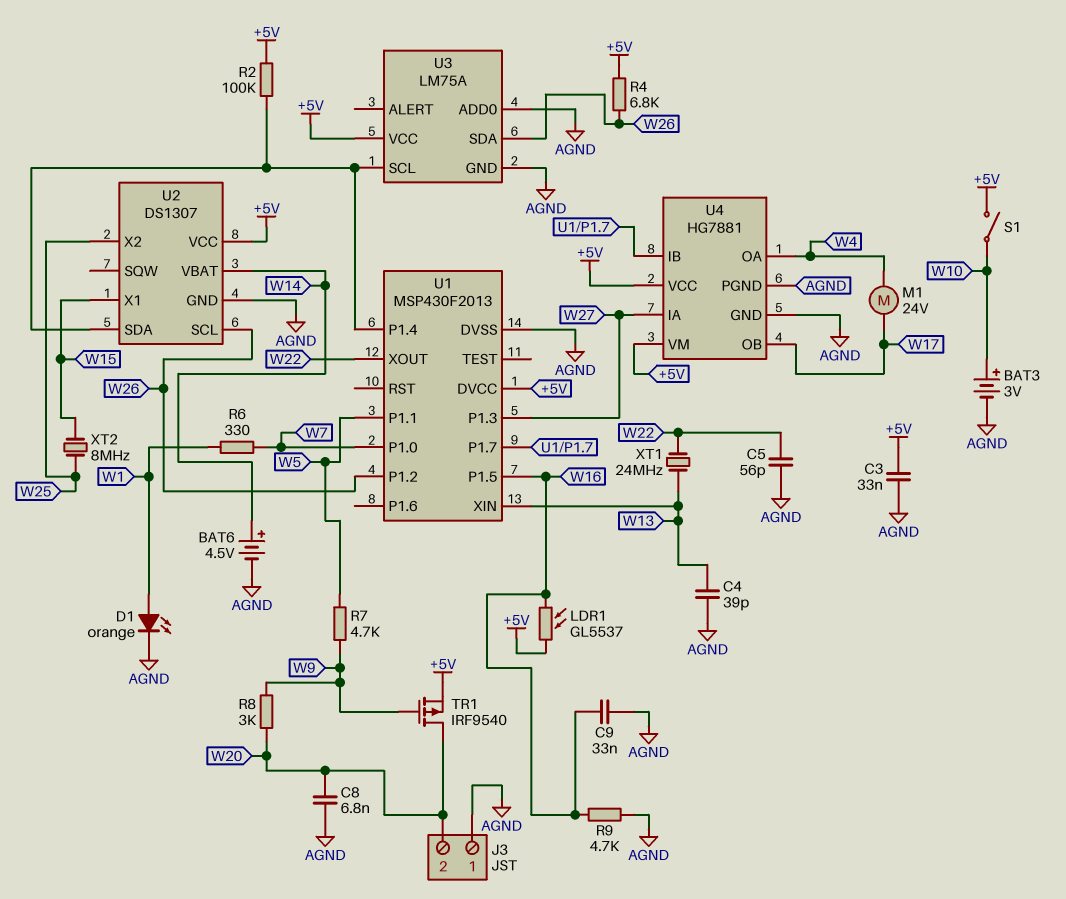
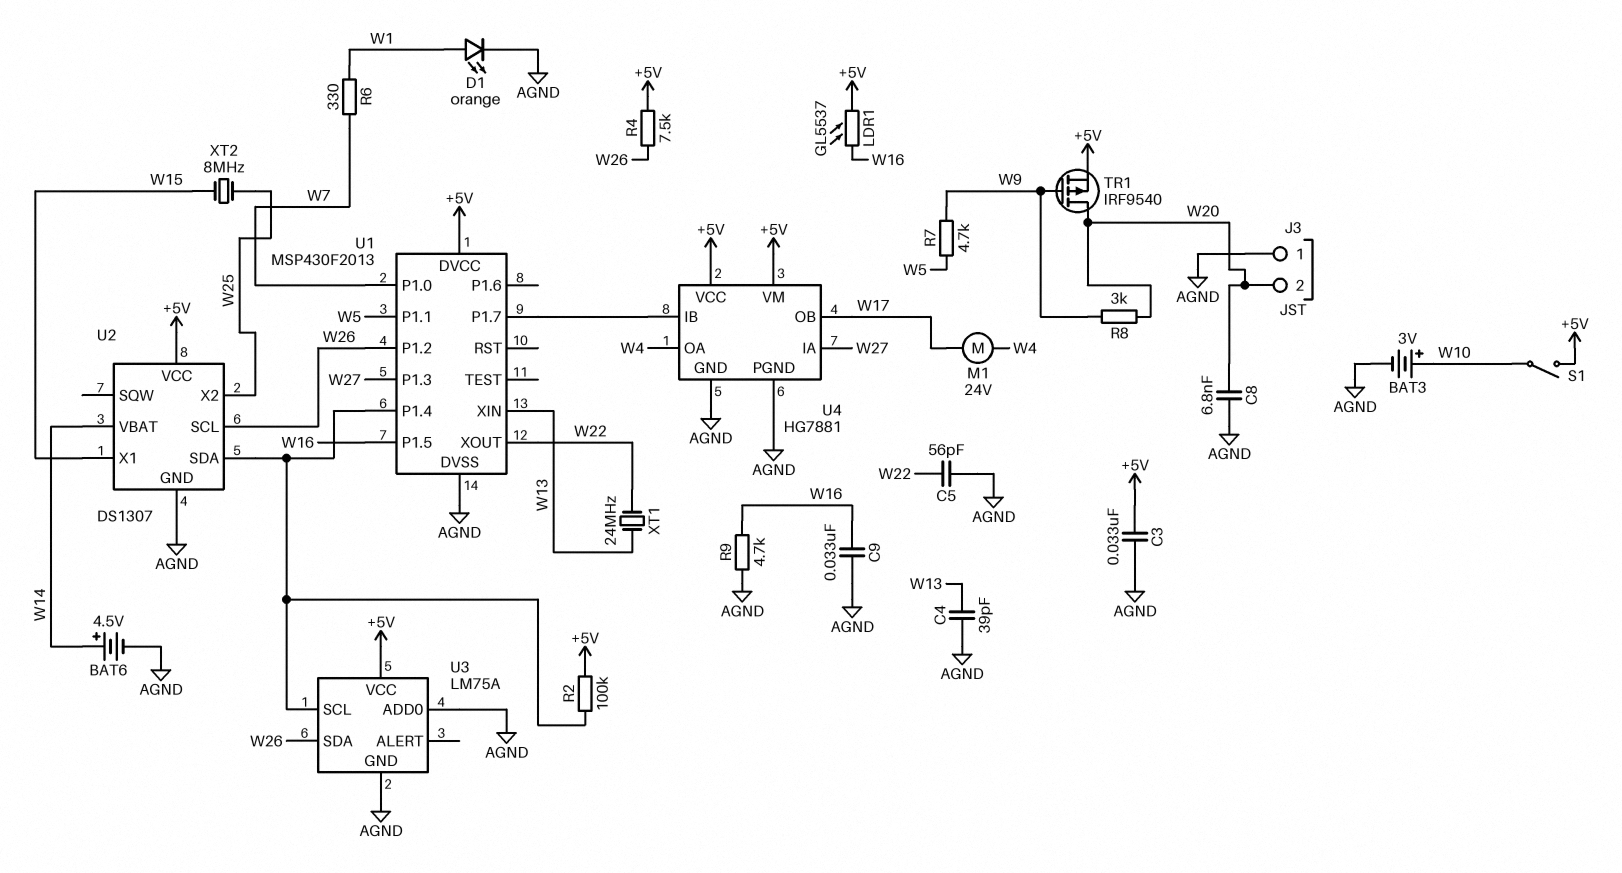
R4: 6.8k (+5V, W26) -> 7.5k (+5V, W26)

